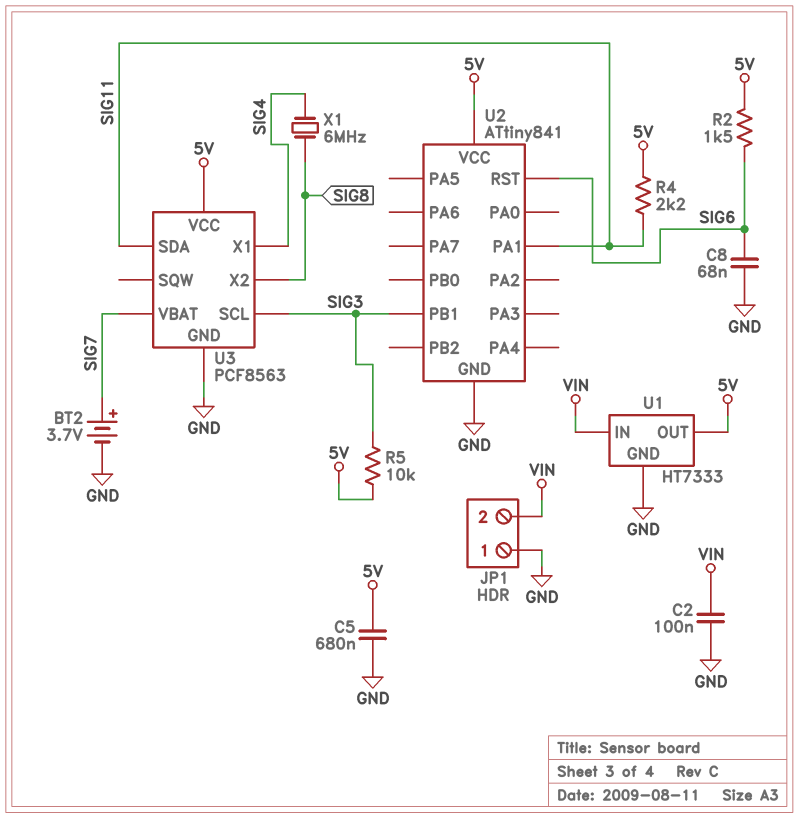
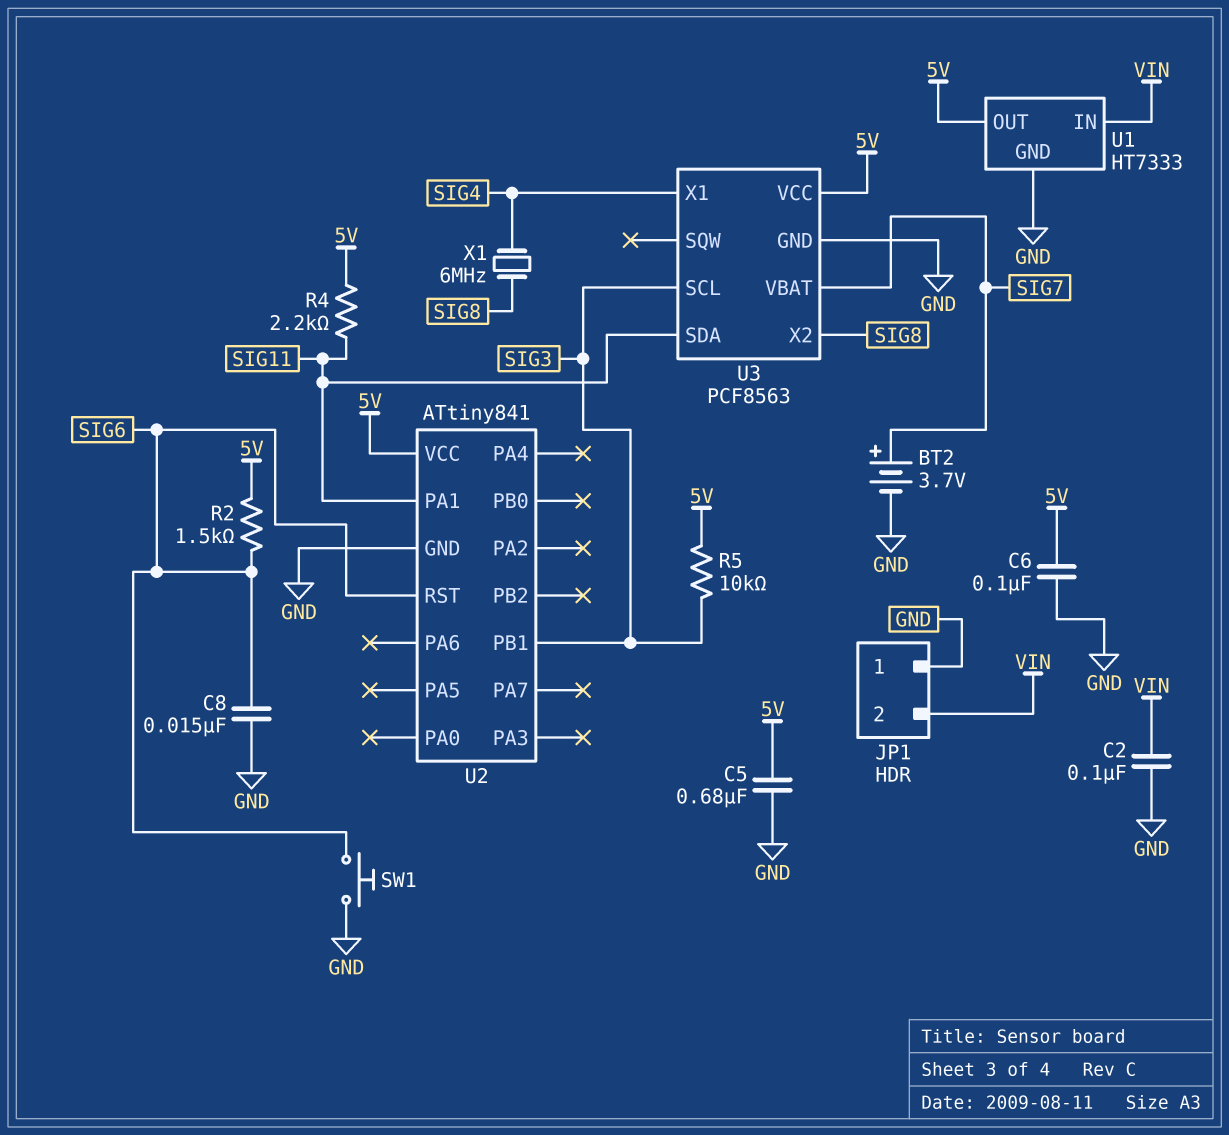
C6: none -> 100nF (5V, GND)
C8: 68nF (GND, SIG6) -> 15nF (GND, SIG6)
SW1: none -> button (GND, SIG6)

